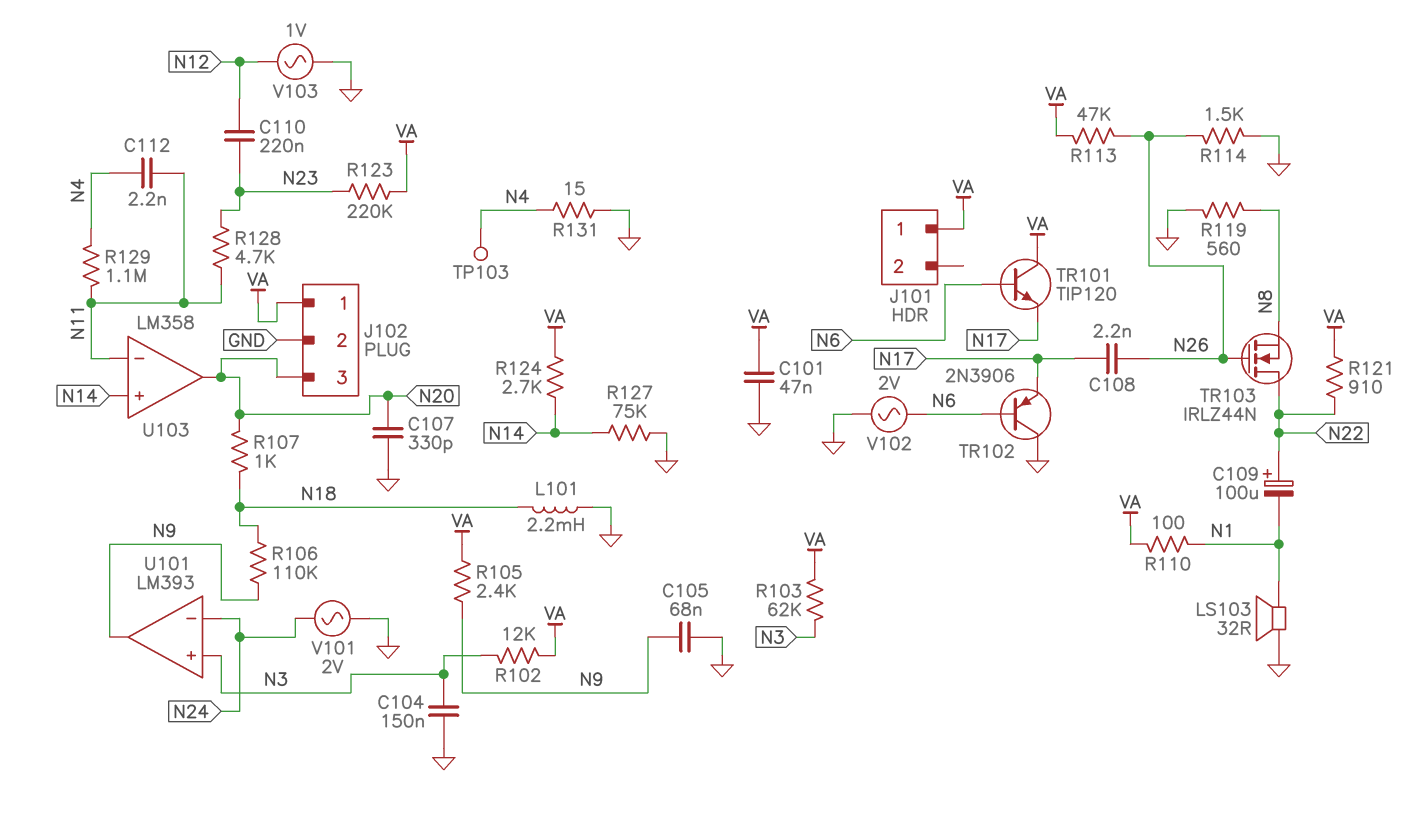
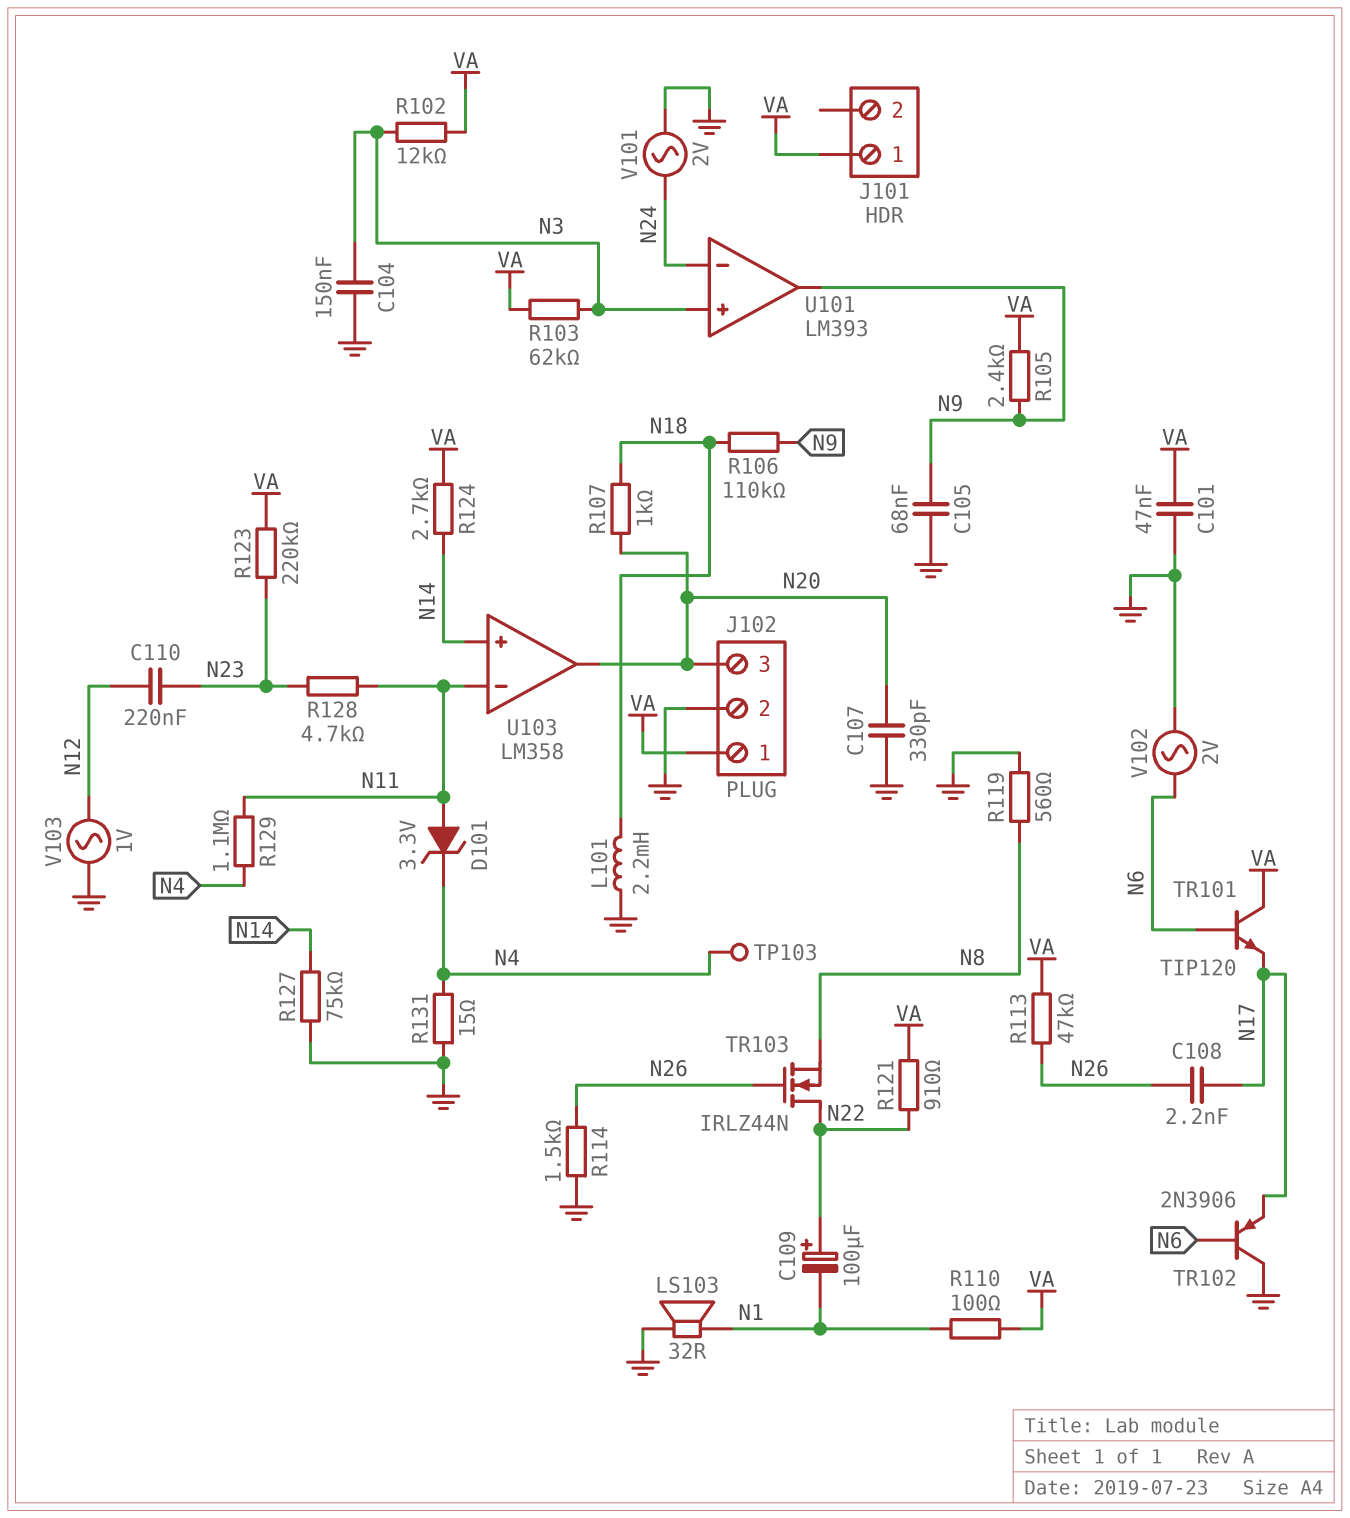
C112: 2.2nF (N4, N11) -> none
D101: none -> zener 3.3V (A N11, K N4)

